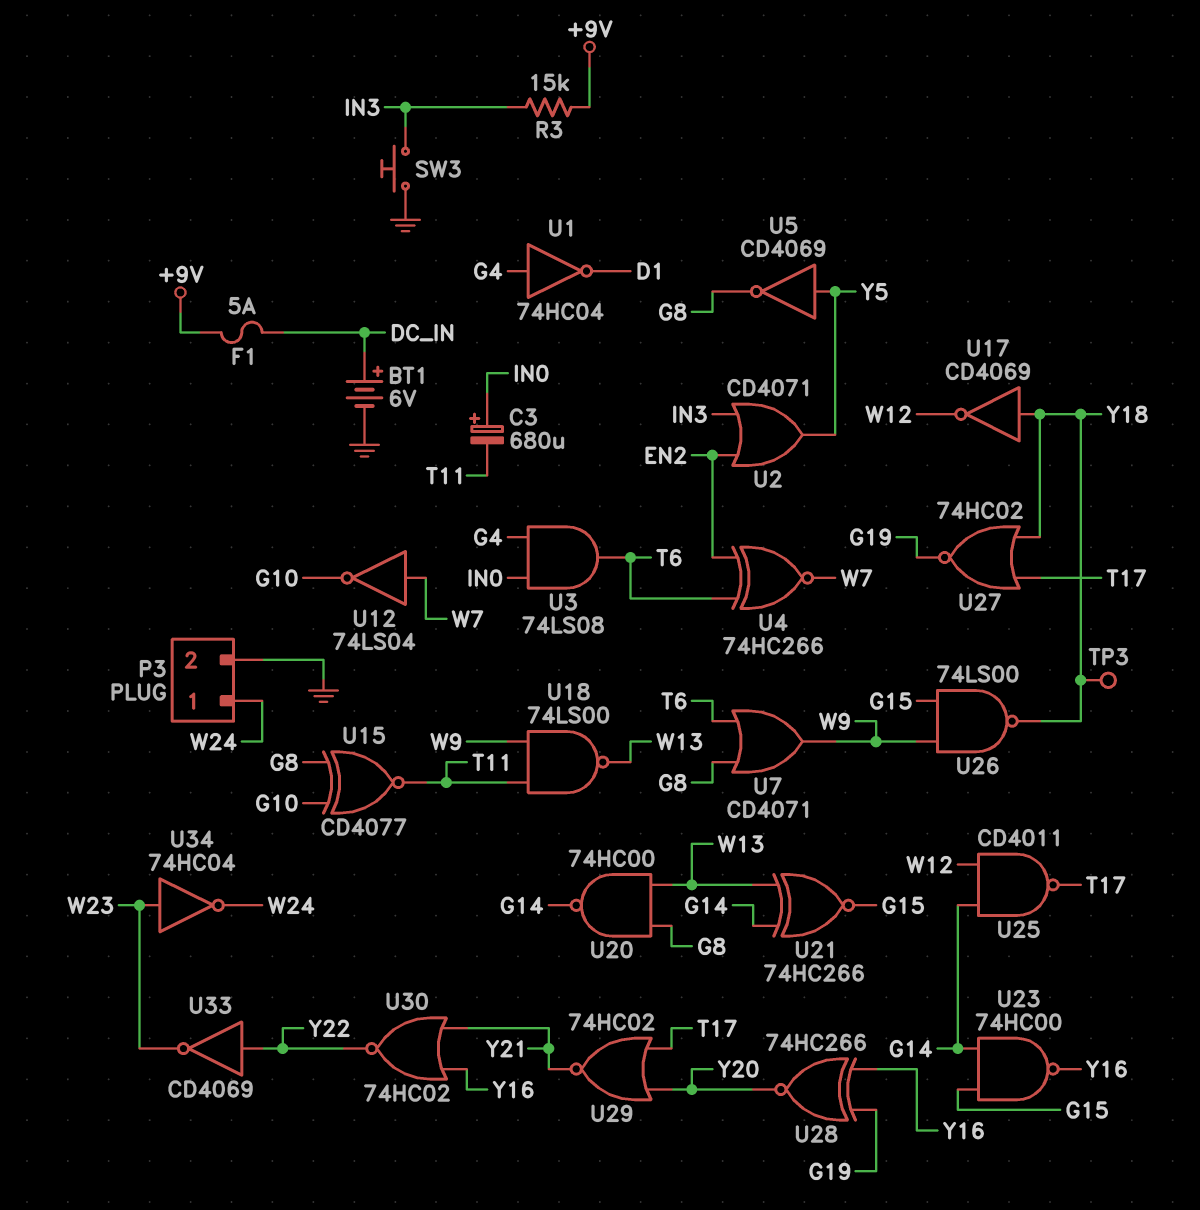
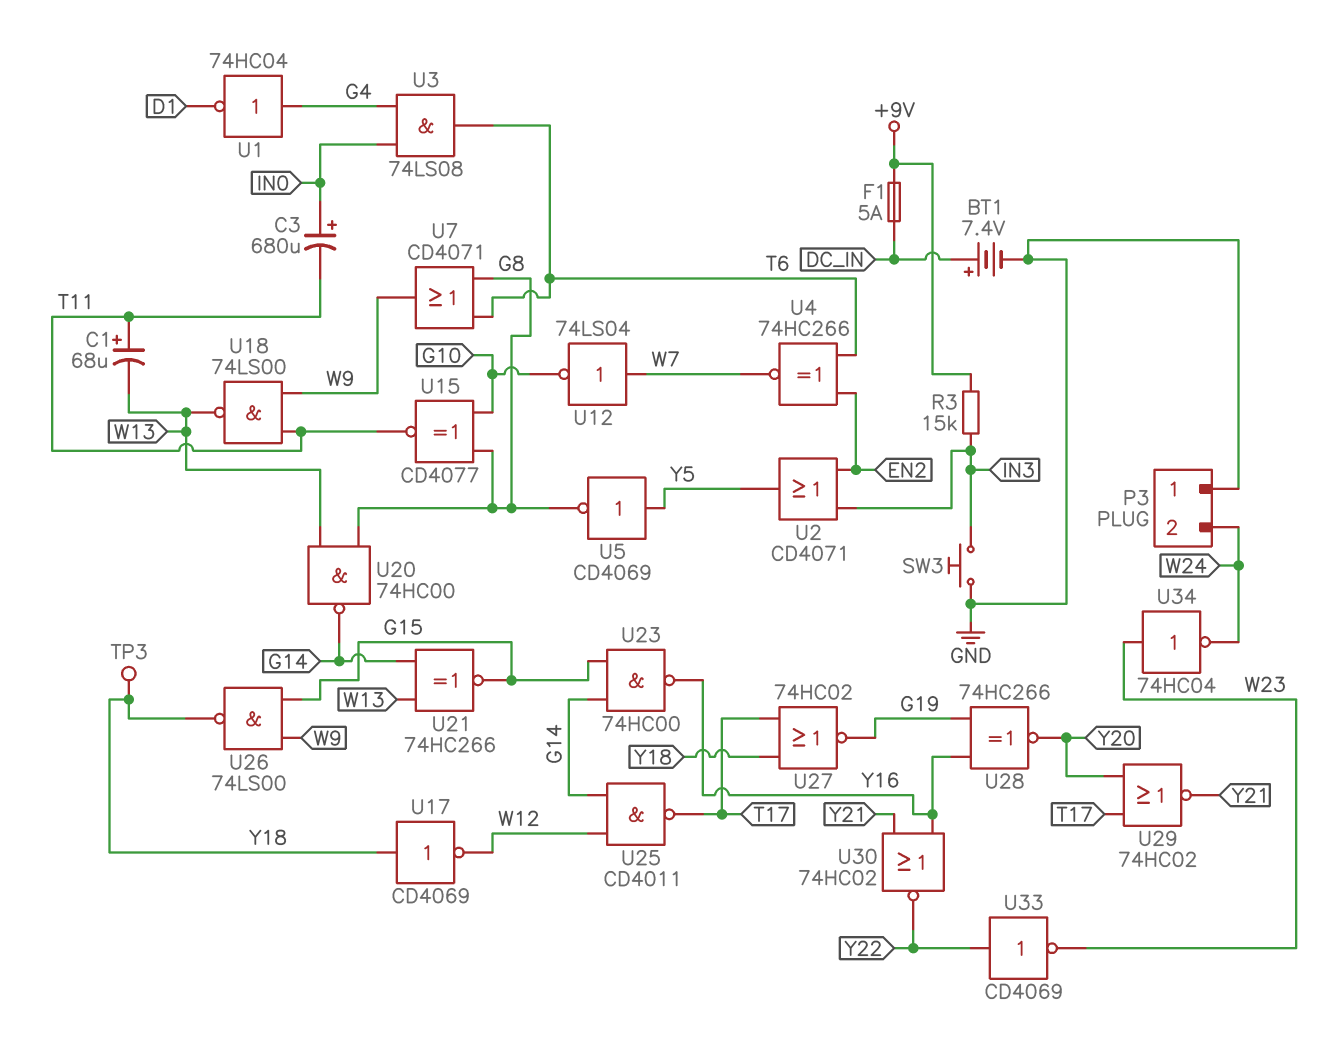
BT1: 6V (plus DC_IN, minus GND) -> 7.4V (plus DC_IN, minus GND)
C1: none -> 68uF (plus T11, minus W13)
P3 pin 1: W24 -> GND
P3 pin 2: GND -> W24

